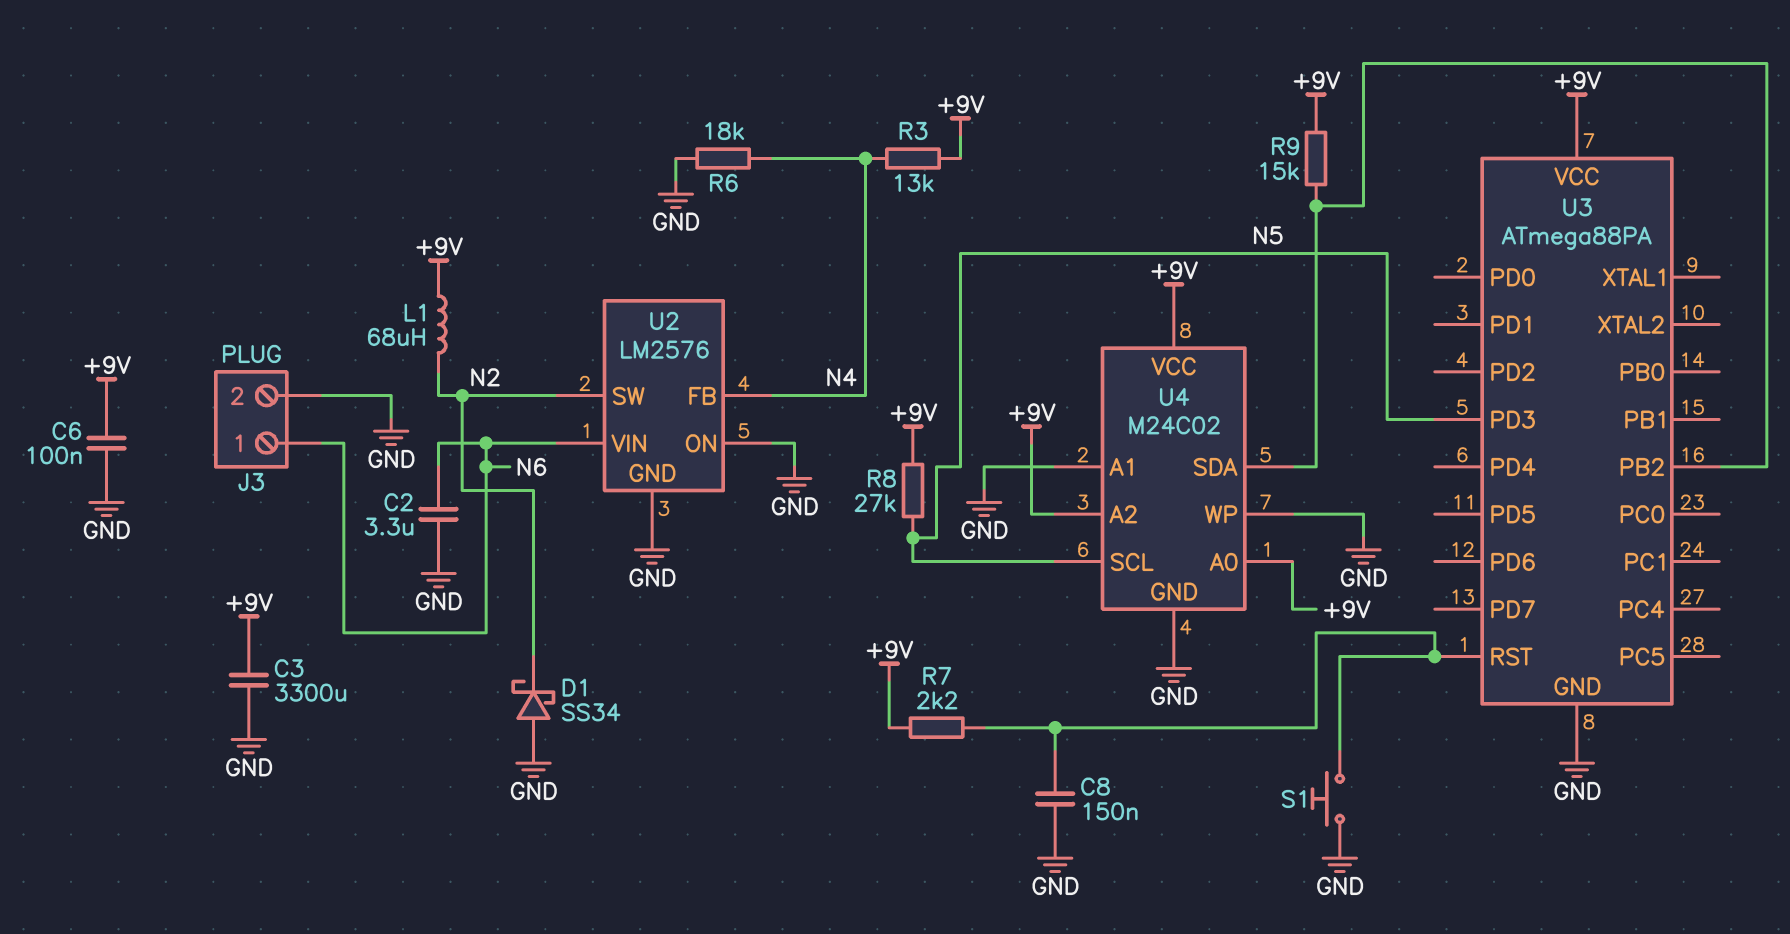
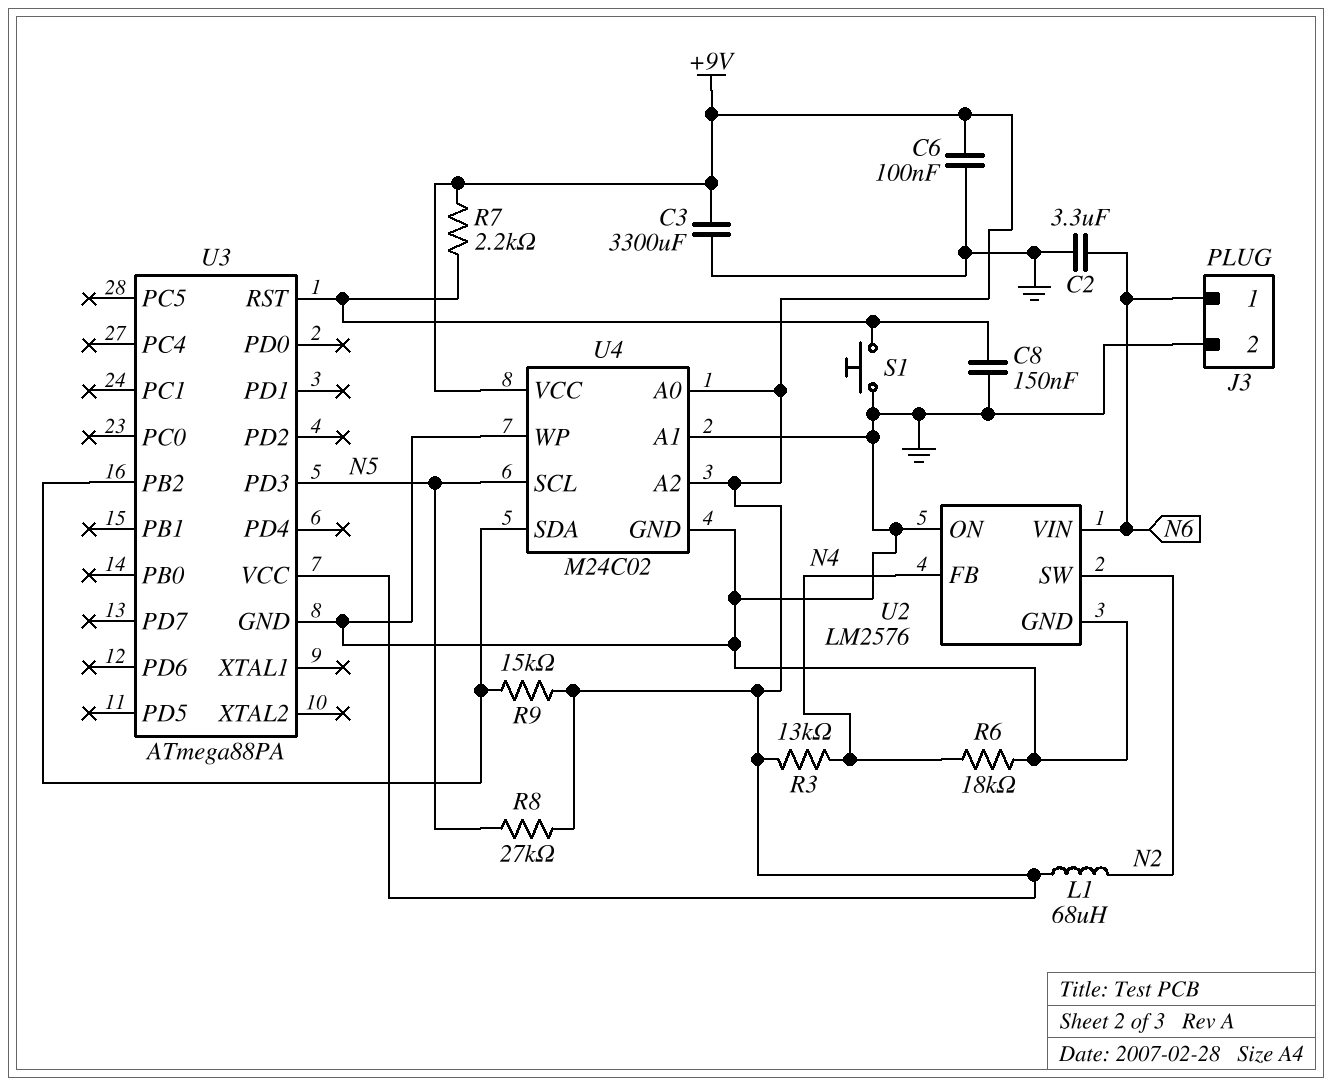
D1: schottky SS34 (A GND, K N2) -> none

